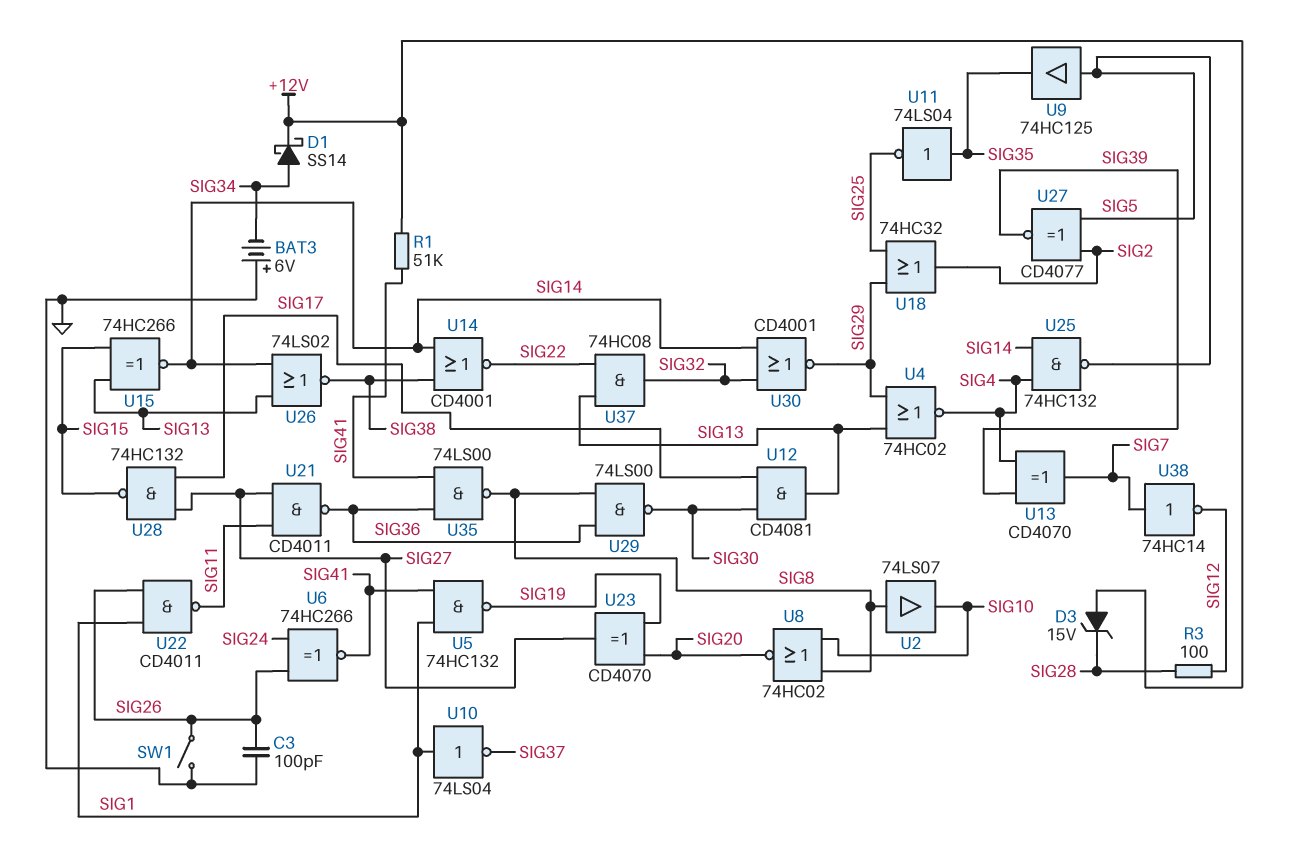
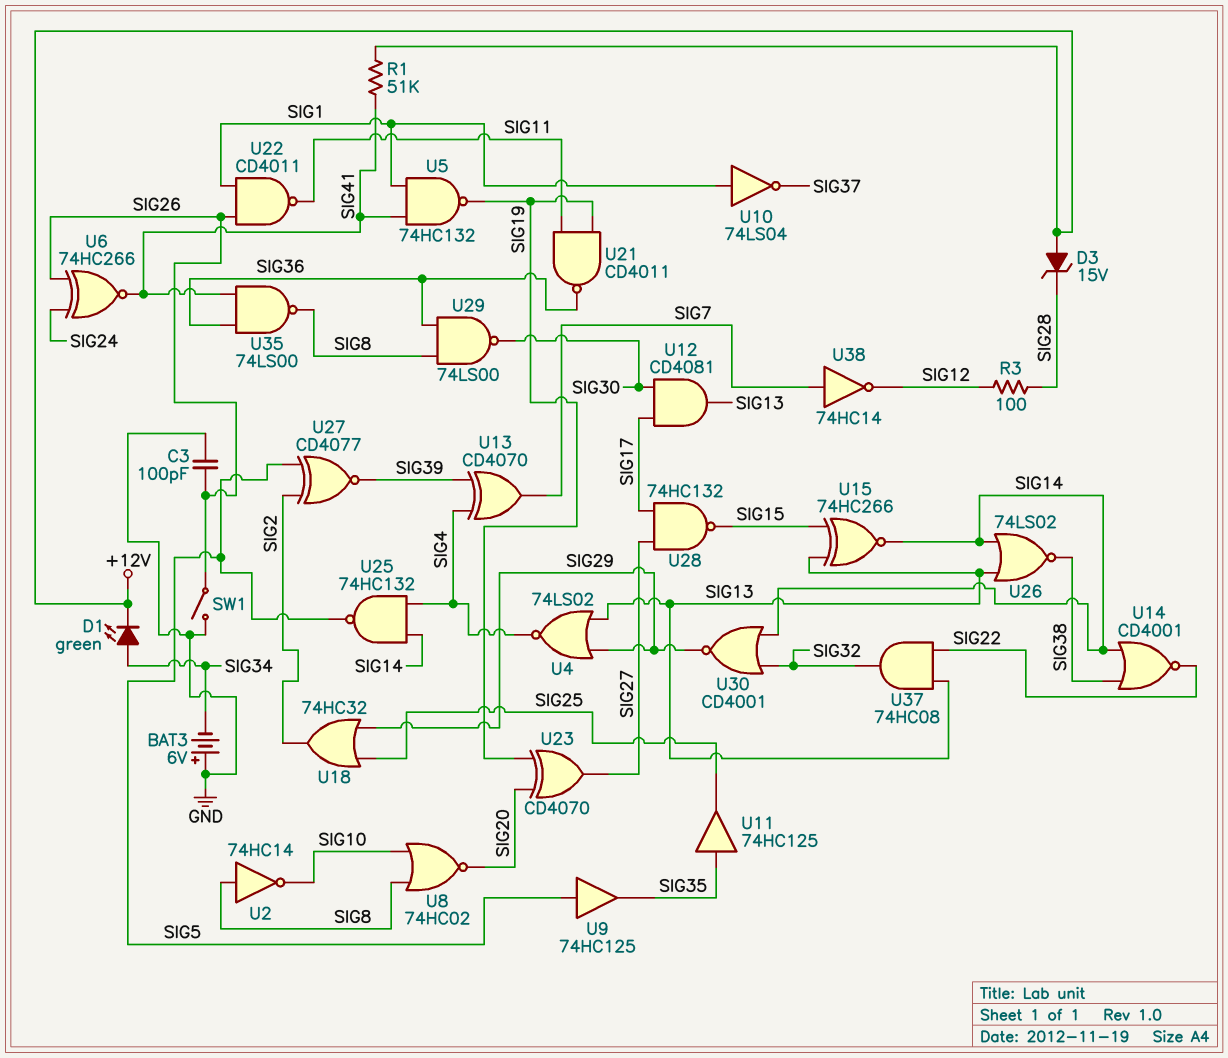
D1: schottky SS14 (A SIG34, K +12V) -> LED green (A SIG34, K +12V)
U2: buffer 74LS07 (in SIG8, out SIG10) -> NOT 74HC14 (in SIG8, out SIG10)
U4: NOR 74HC02 (in SIG13, in SIG29, out SIG4) -> NOR 74LS02 (in SIG13, in SIG29, out SIG4)
U11: NOT 74LS04 (in SIG35, out SIG25) -> buffer 74HC125 (in SIG35, out SIG25)
U21: NAND CD4011 (in SIG11, in SIG27, out SIG36) -> NAND CD4011 (in SIG11, in SIG19, out SIG36)

